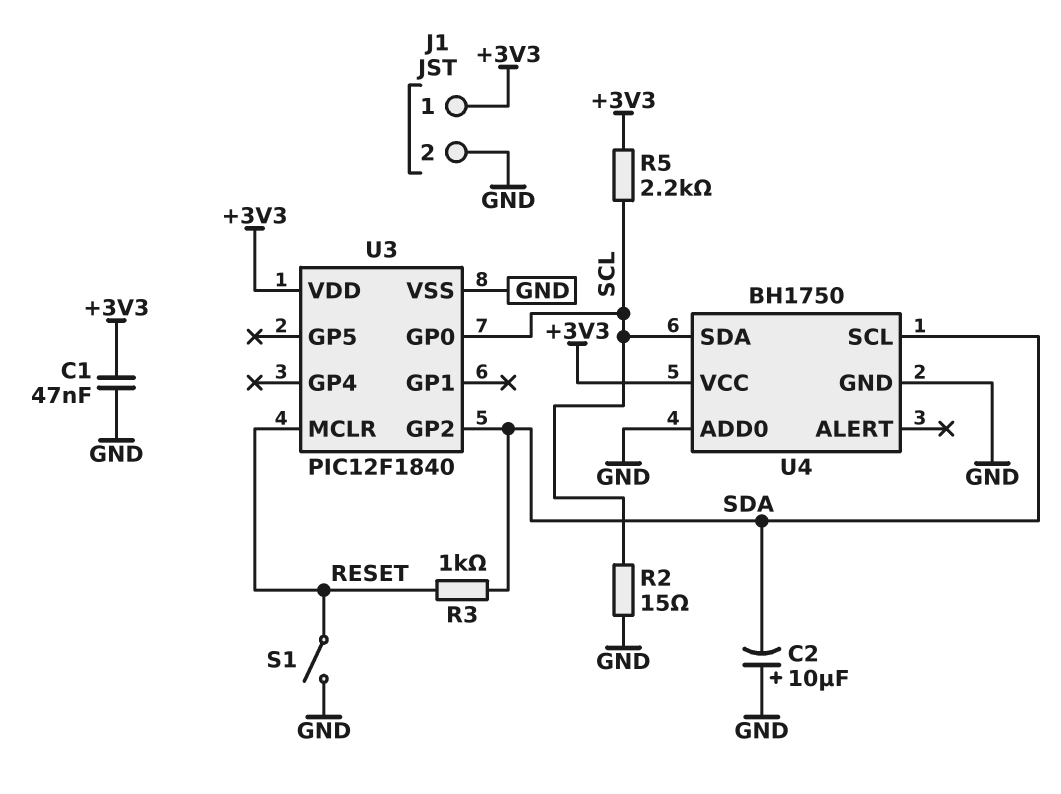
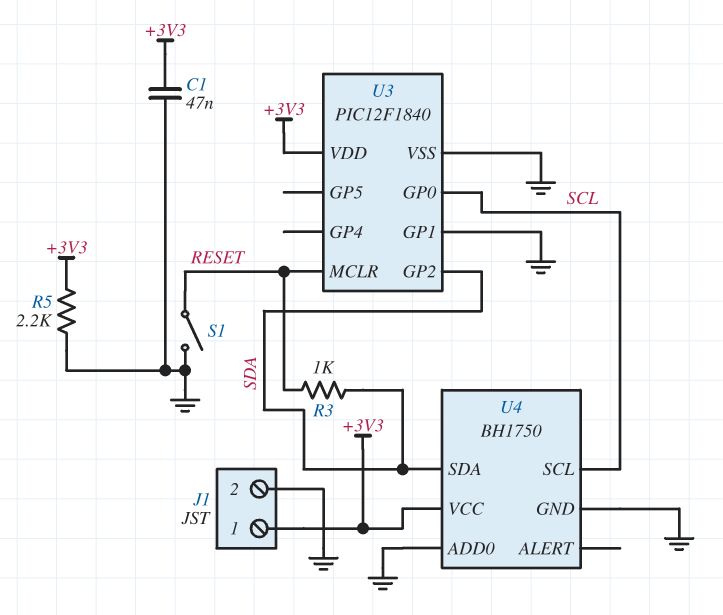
C2: 10uF (plus GND, minus SDA) -> none
R2: 15 (GND, SCL) -> none
R5: 2.2k (+3V3, SCL) -> 2.2k (+3V3, GND)
U3 pin GP1: none -> GND
U4 pin SCL: SDA -> SCL
U4 pin SDA: SCL -> SDA

